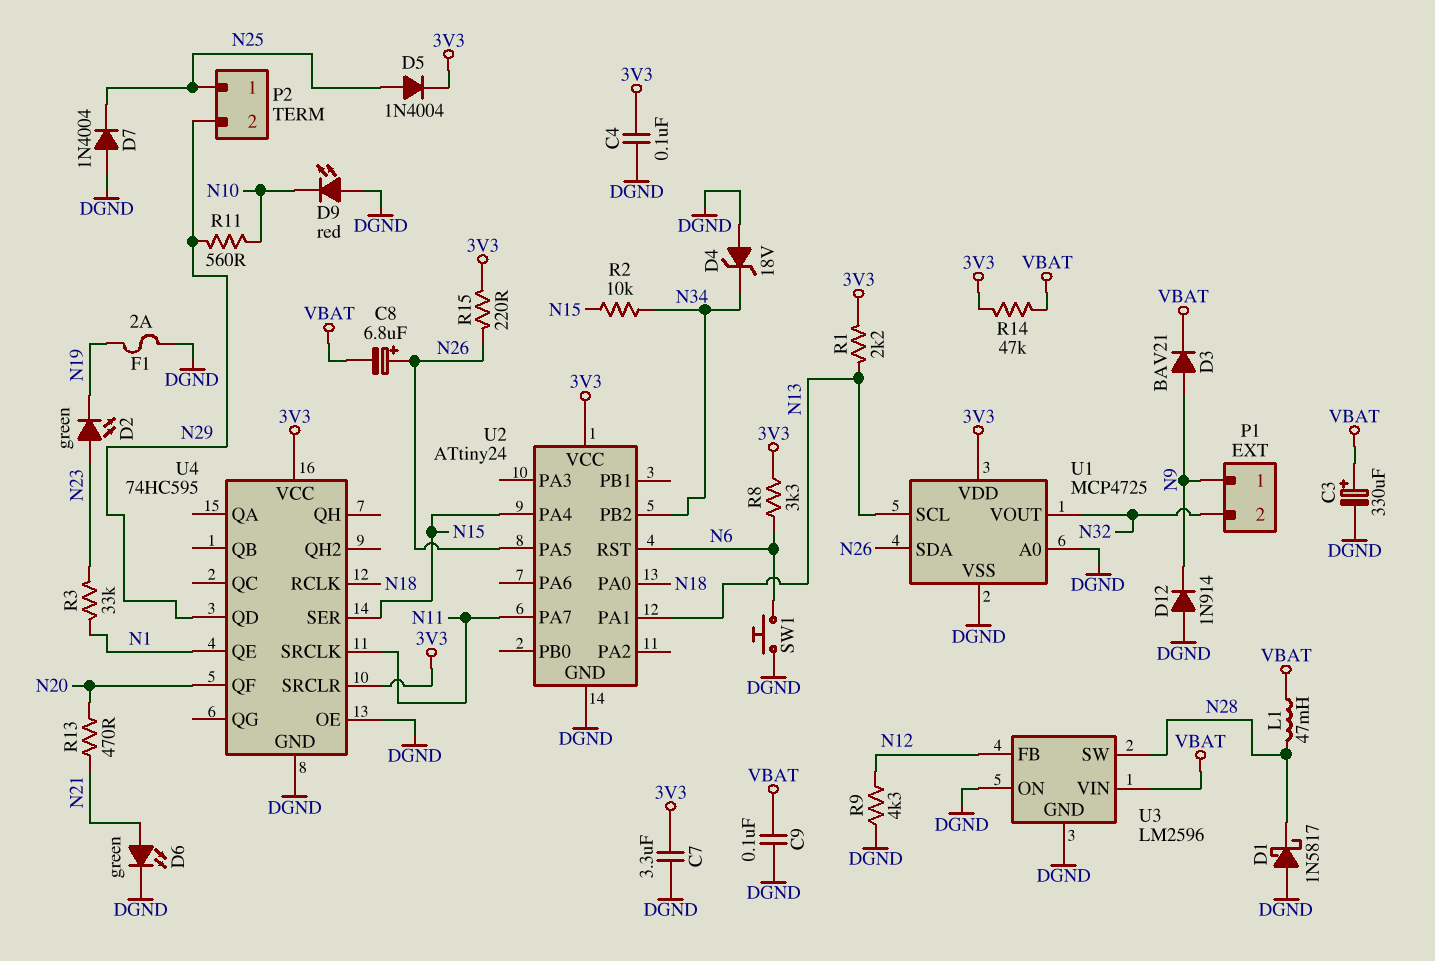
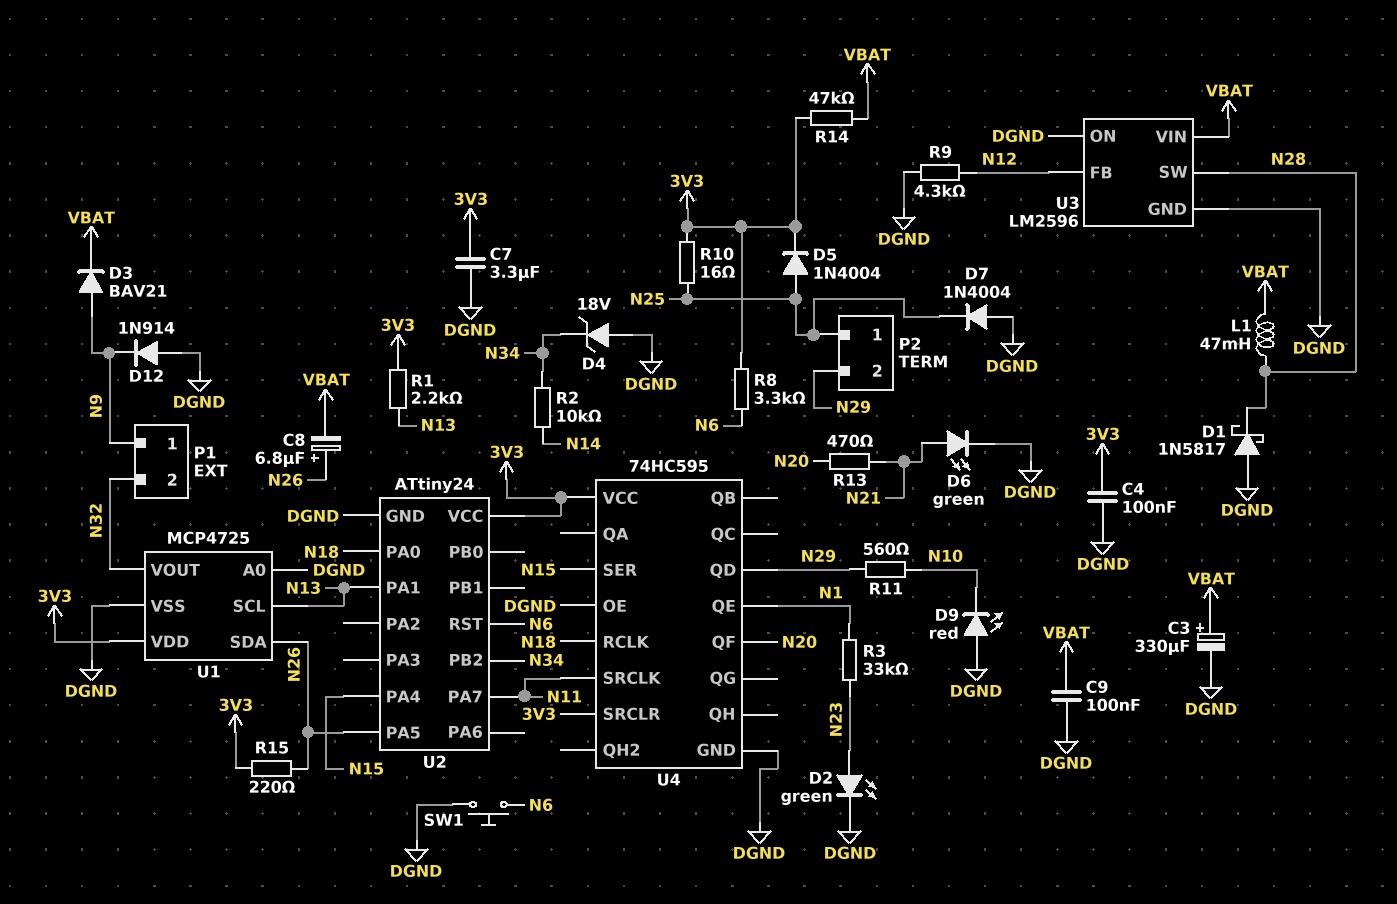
D2: LED green (A N23, K N19) -> LED green (A N23, K DGND)
F1: 2A (DGND, N19) -> none
R2: 10k (N15, N34) -> 10k (N14, N34)
R10: none -> 16 (3V3, N25)

